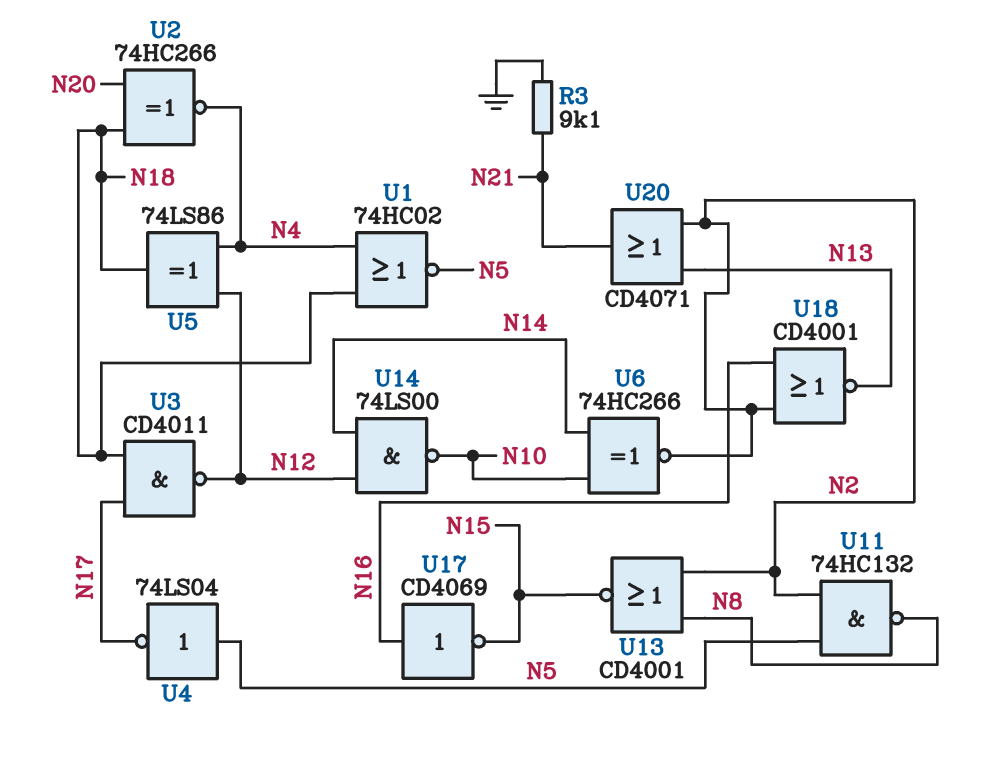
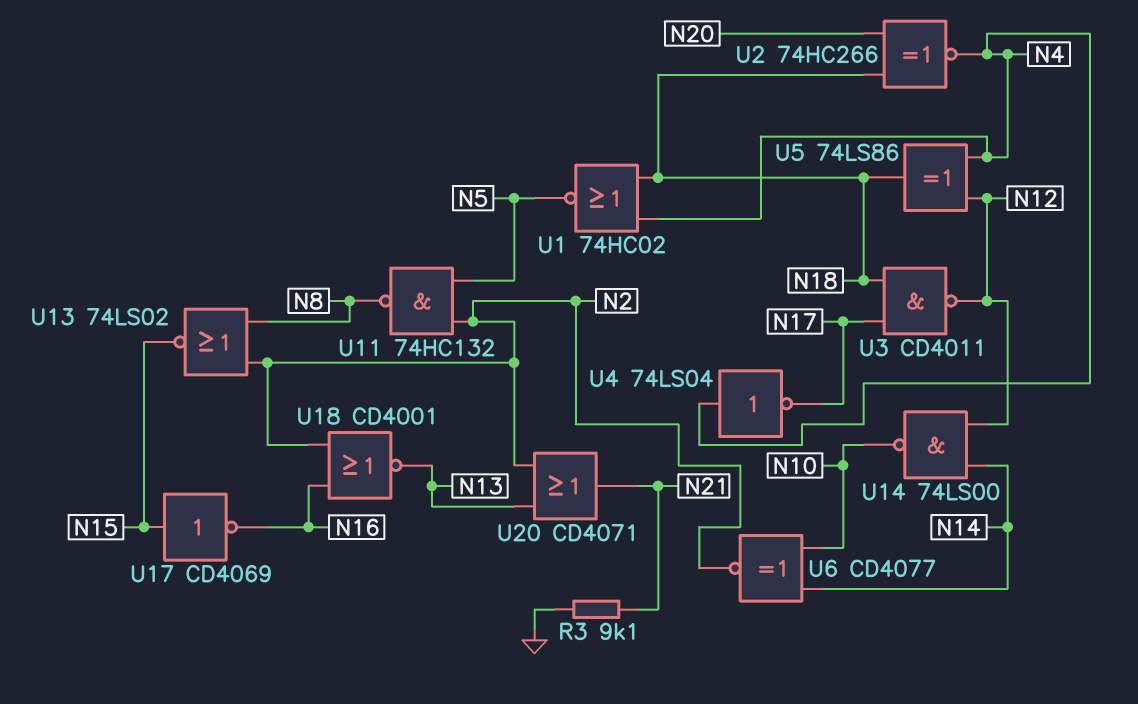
U4: NOT 74LS04 (in N5, out N17) -> NOT 74LS04 (in N4, out N17)
U6: XNOR 74HC266 (in N10, in N14, out N2) -> XNOR CD4077 (in N10, in N14, out N2)
U13: NOR CD4001 (in N2, in N8, out N15) -> NOR 74LS02 (in N2, in N8, out N15)
U17: NOT CD4069 (in N16, out N15) -> NOT CD4069 (in N15, out N16)

